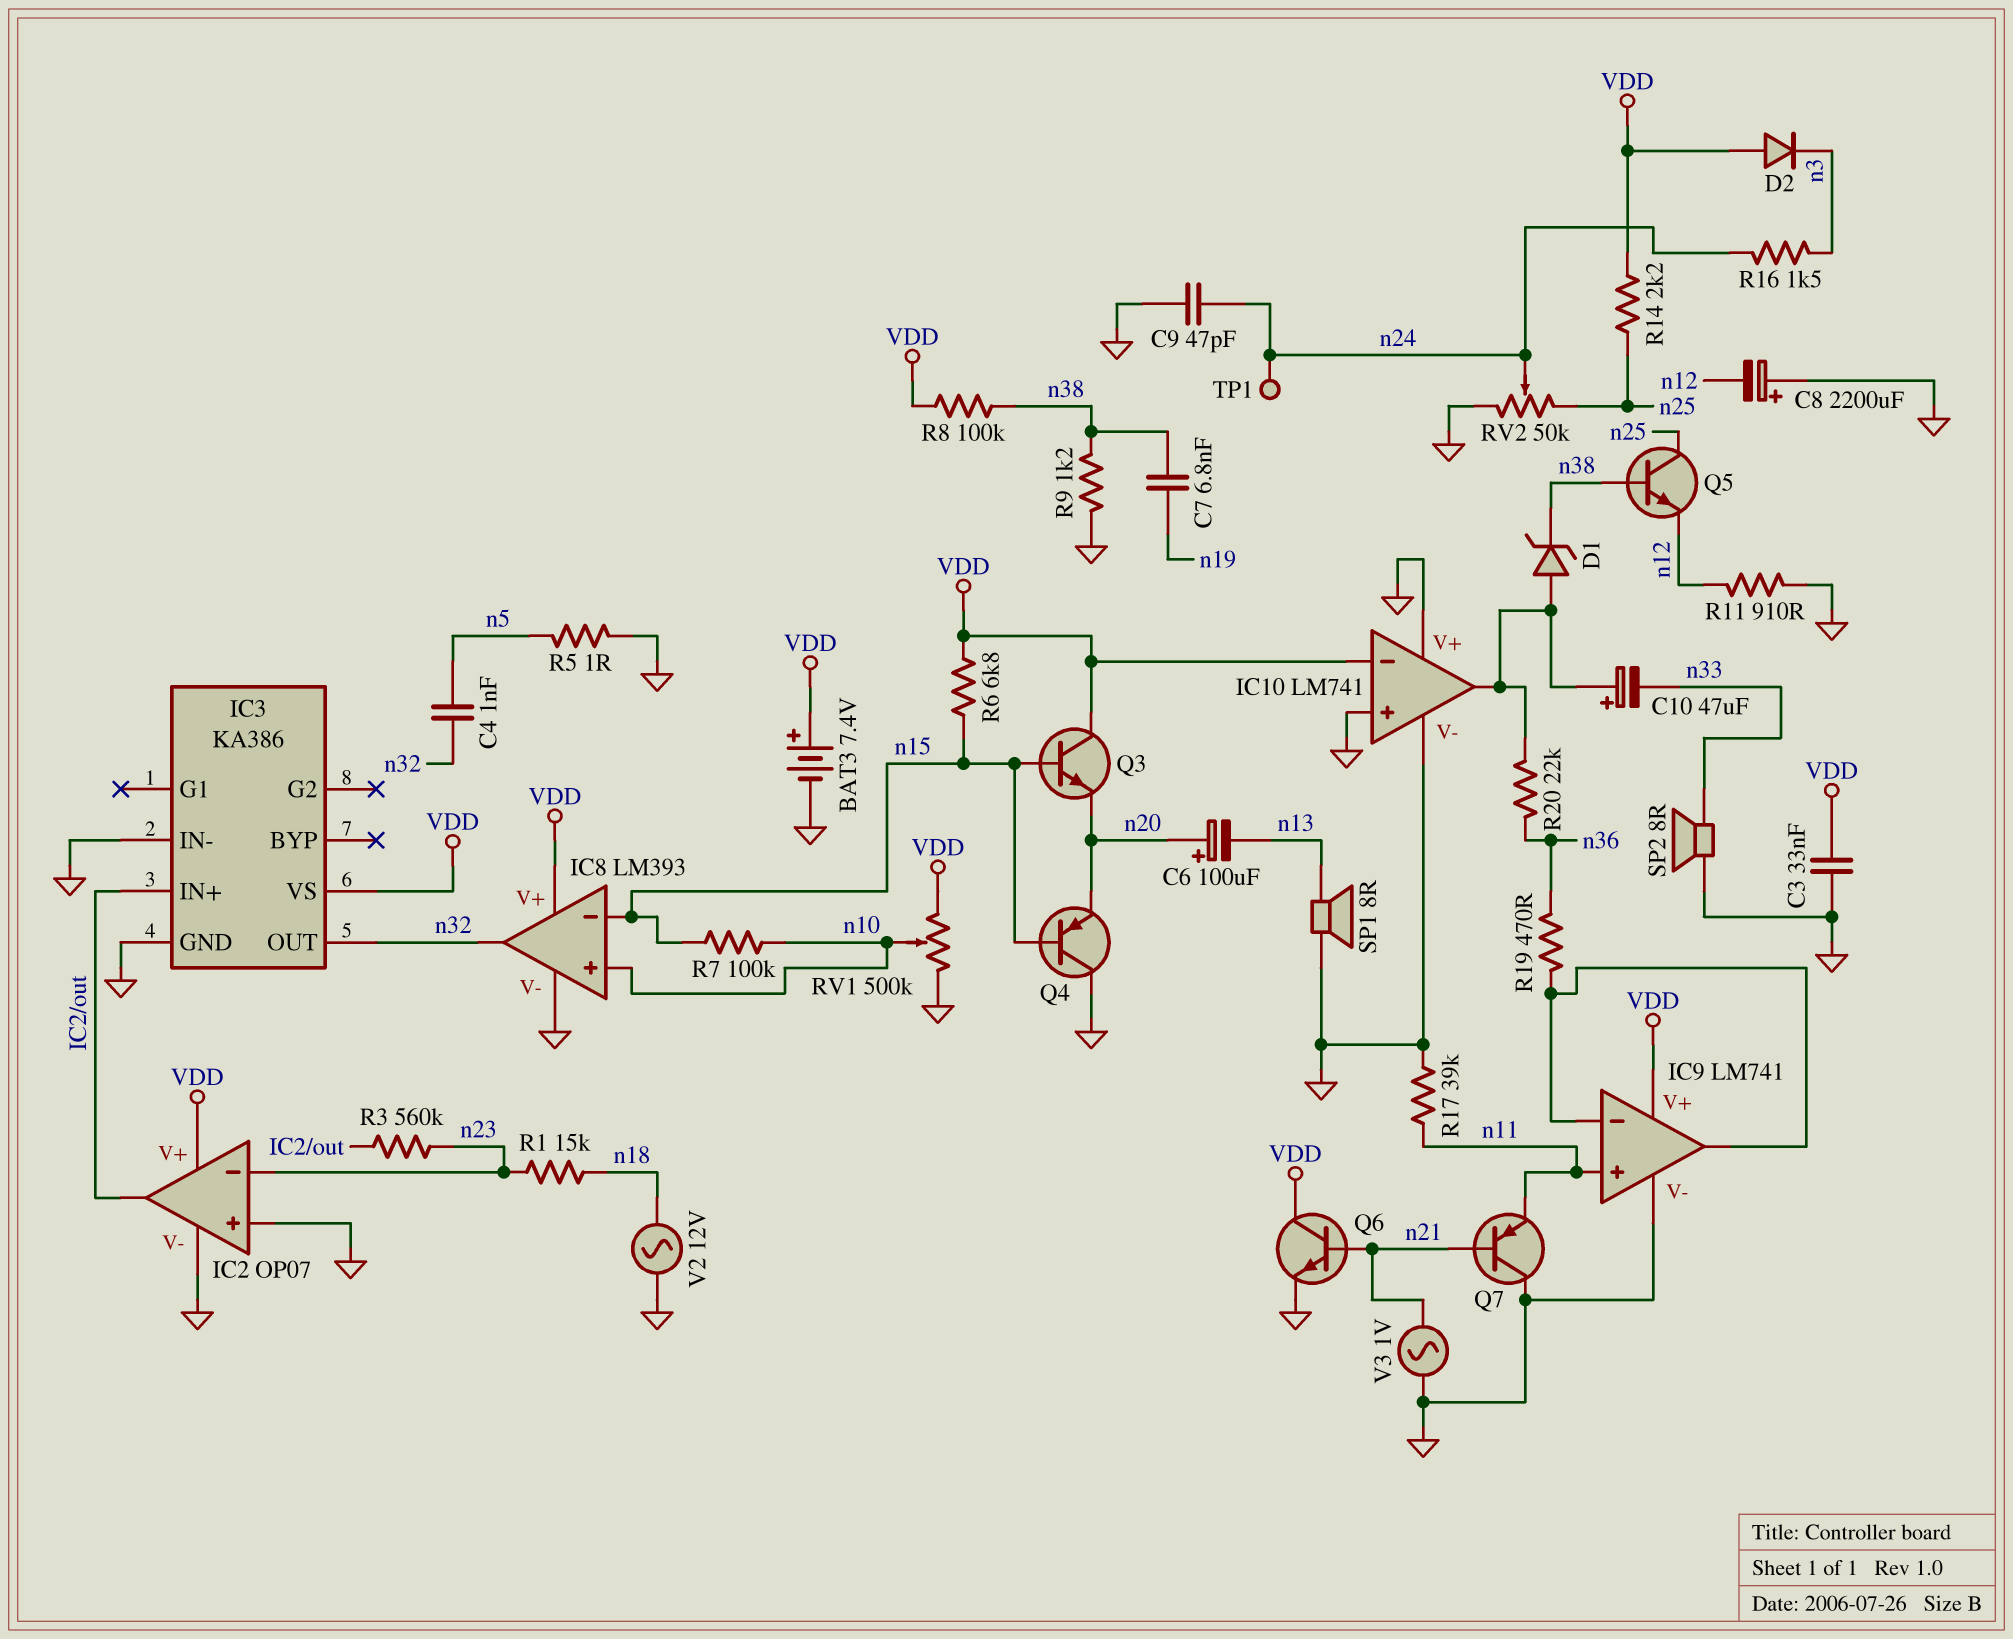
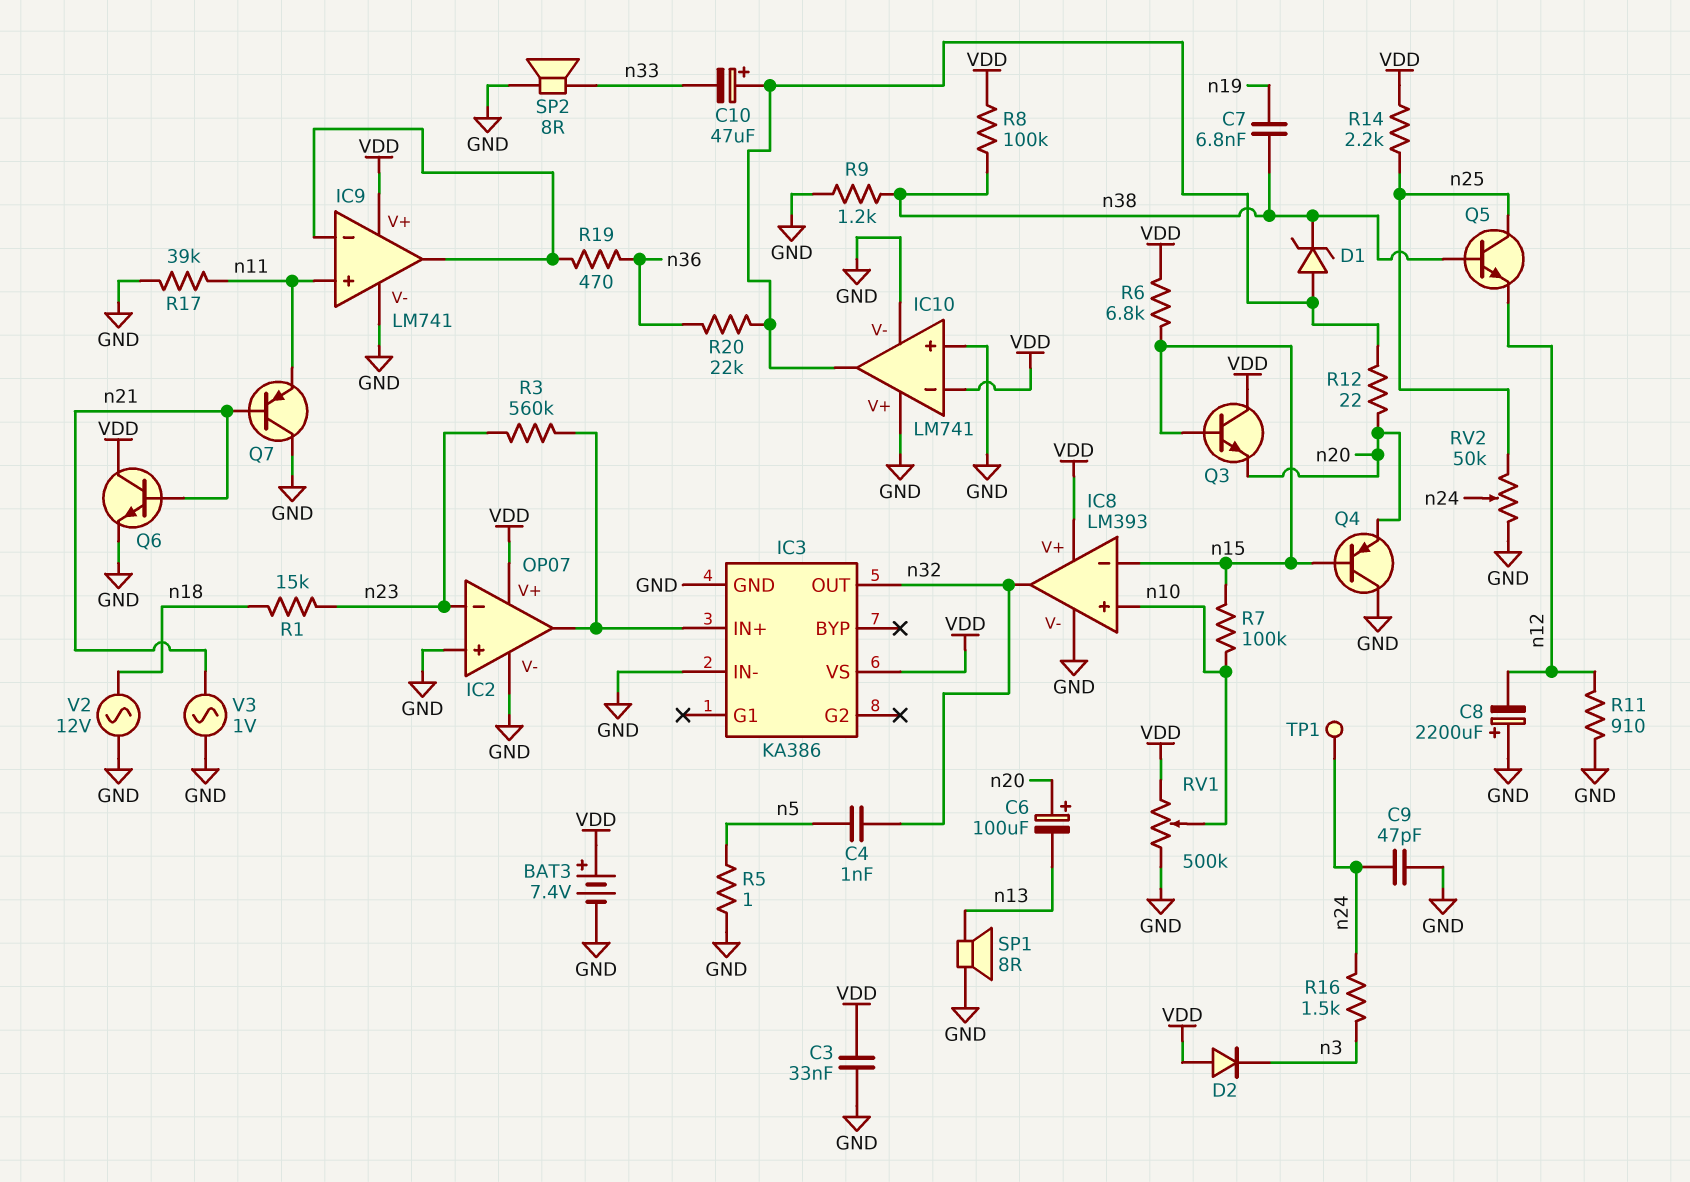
R12: none -> 22 (IC10/out, n20)

